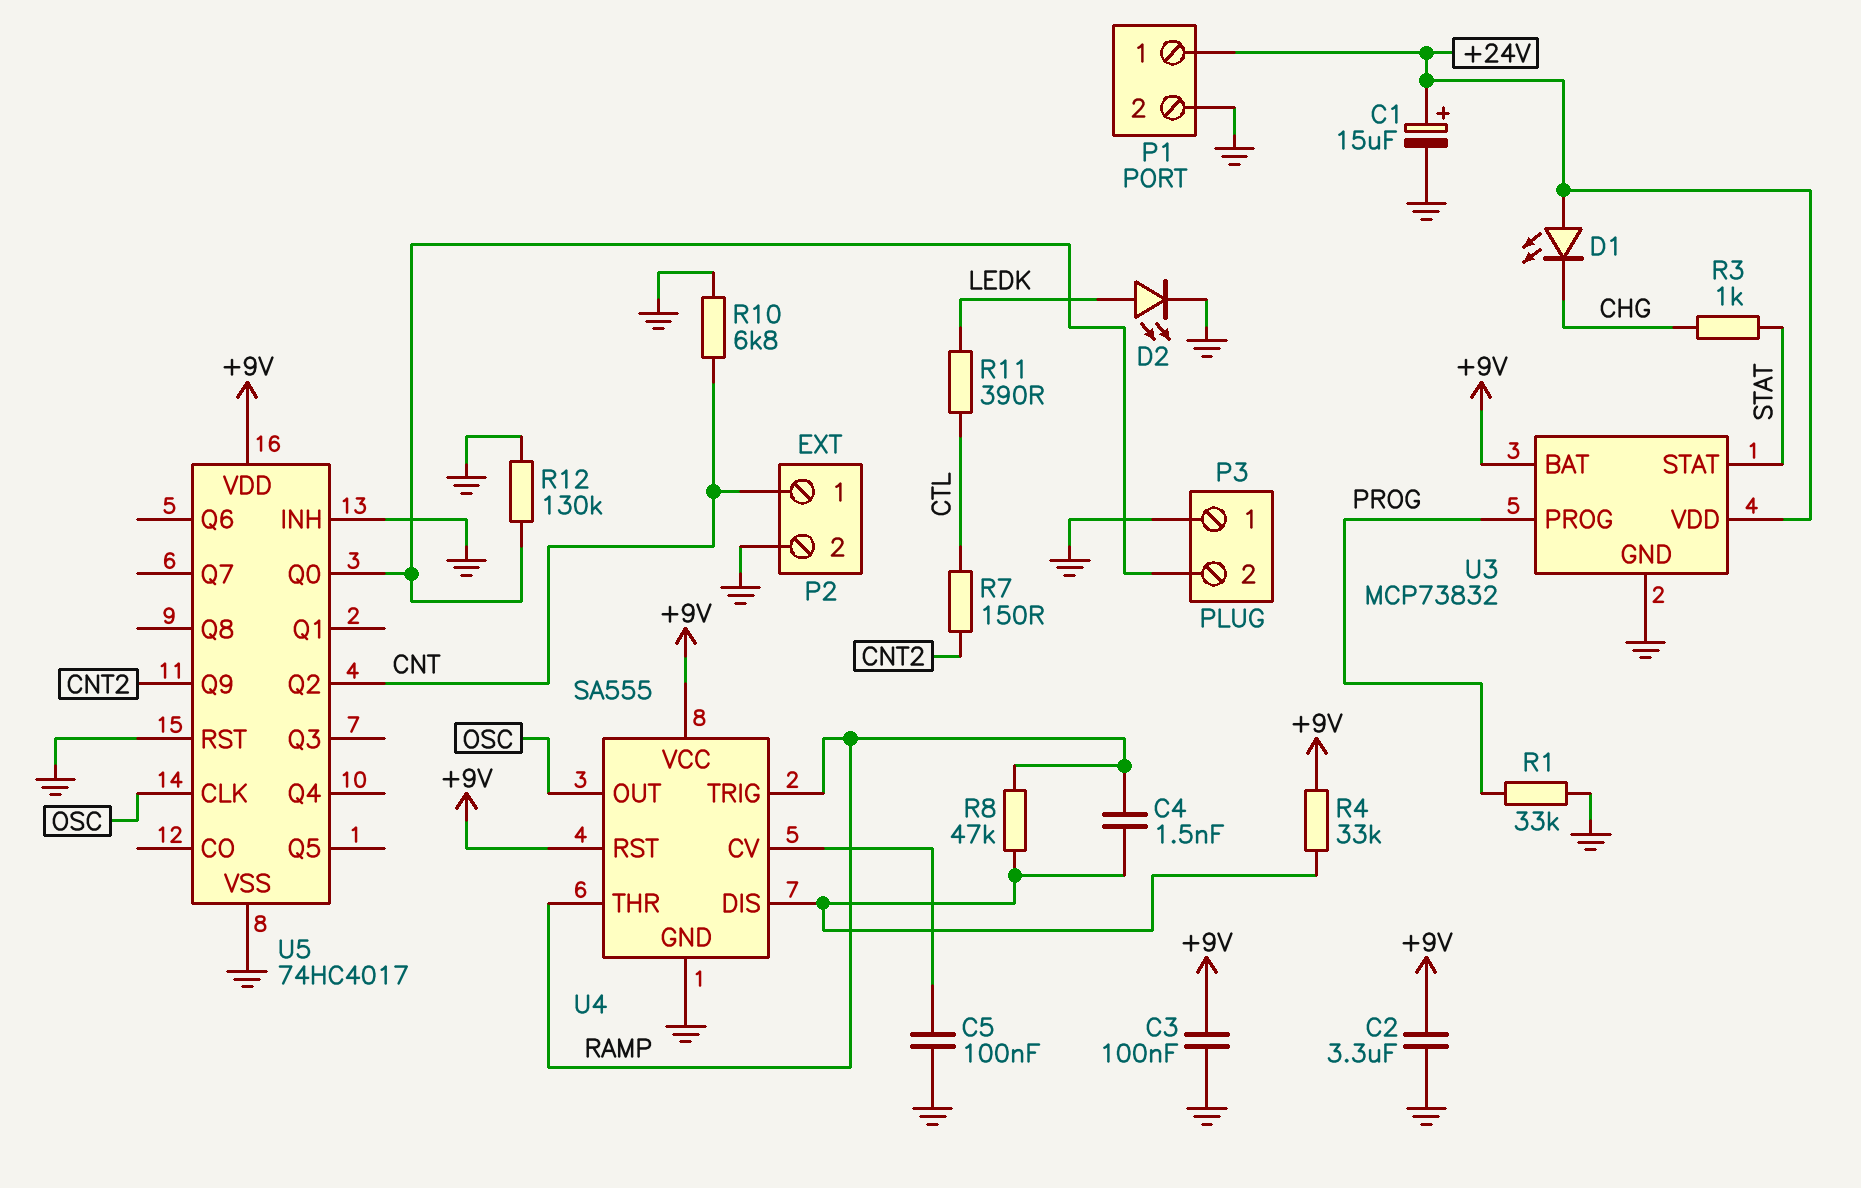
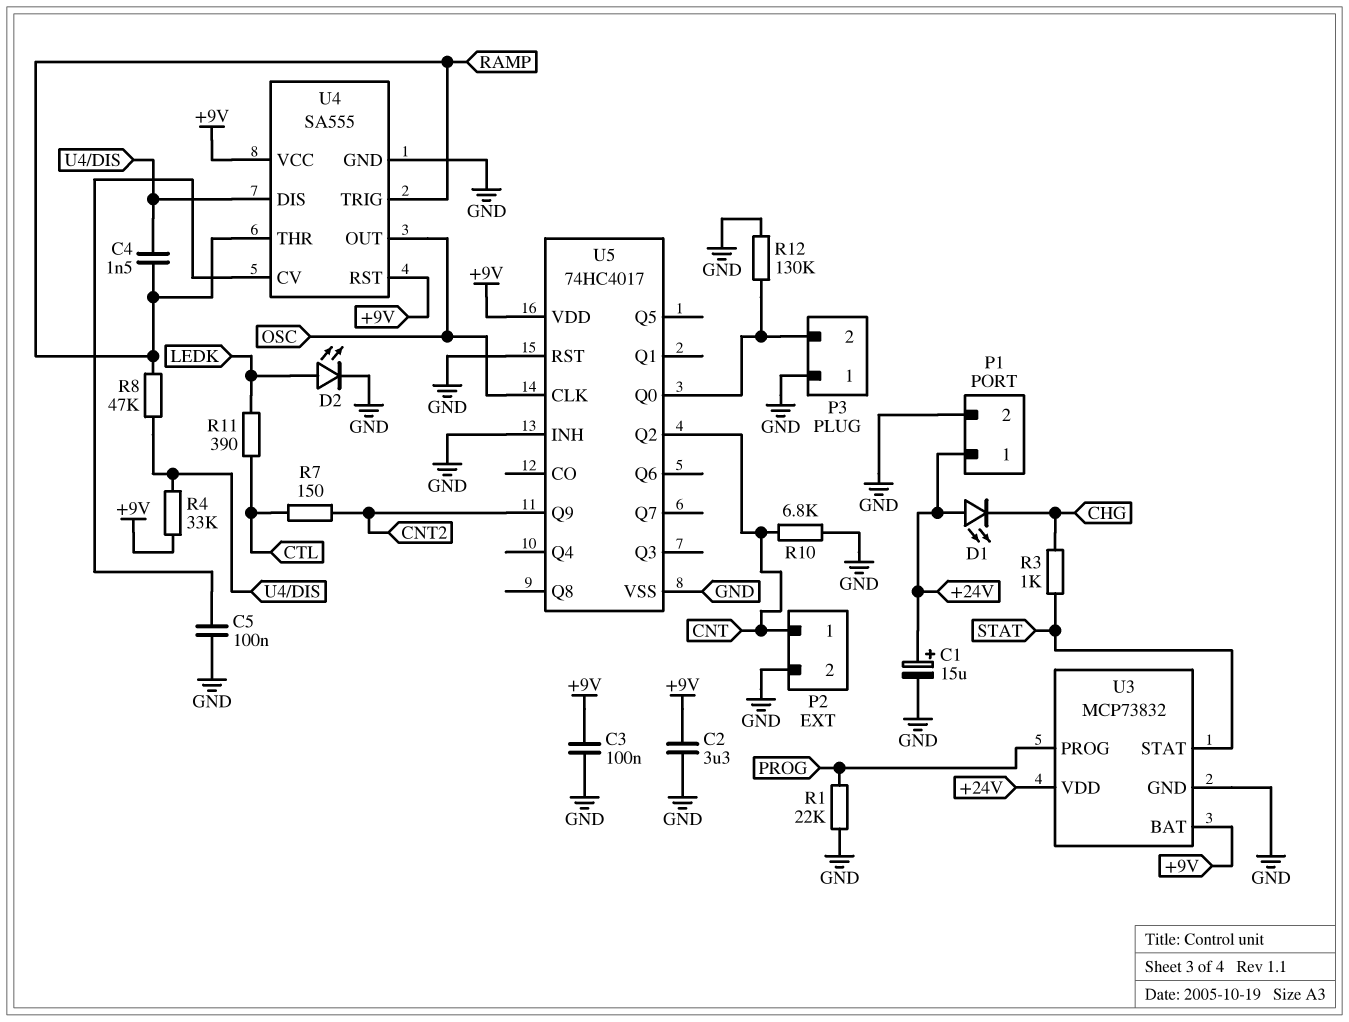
R1: 33k (GND, PROG) -> 22k (GND, PROG)

